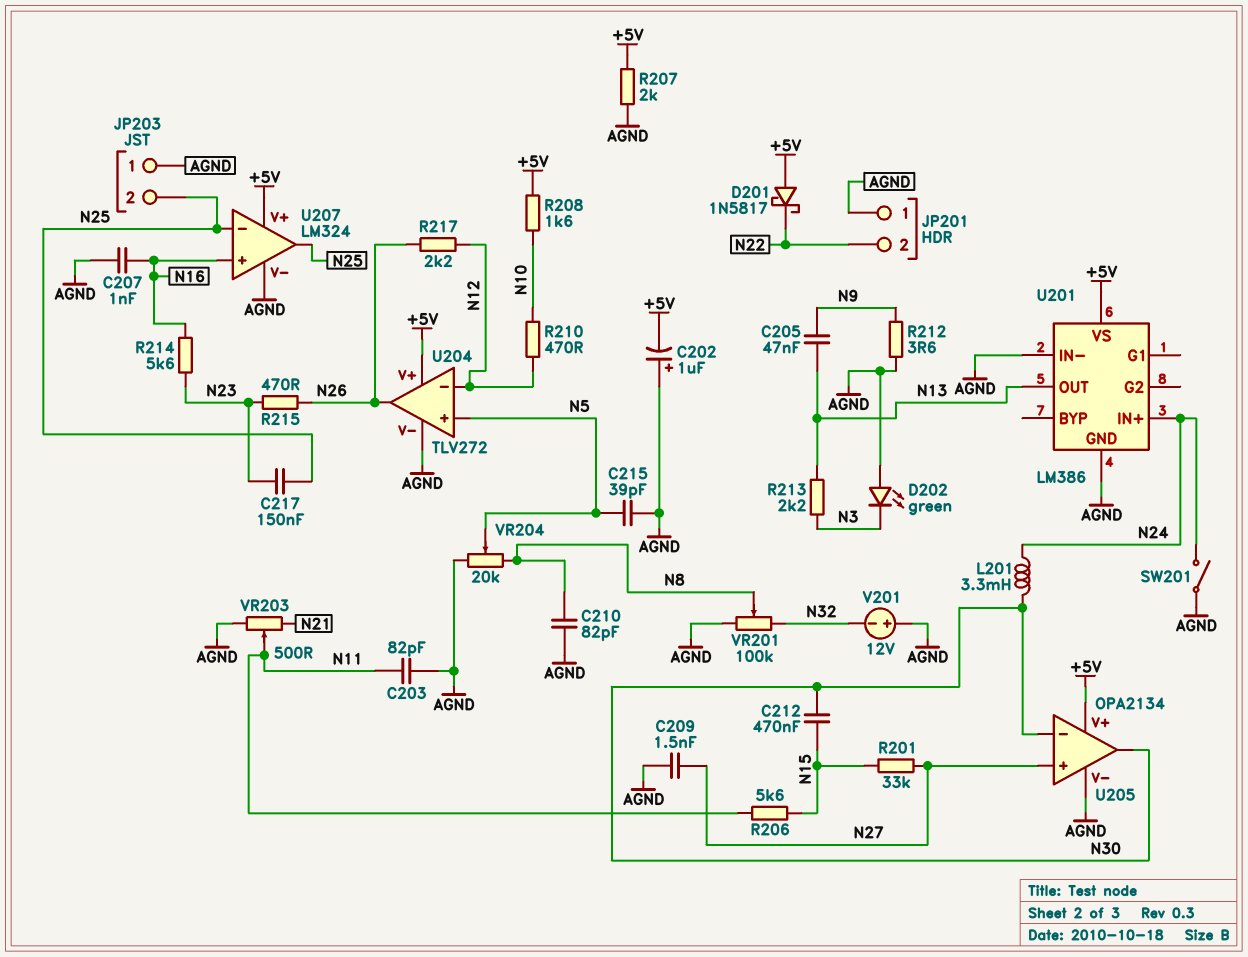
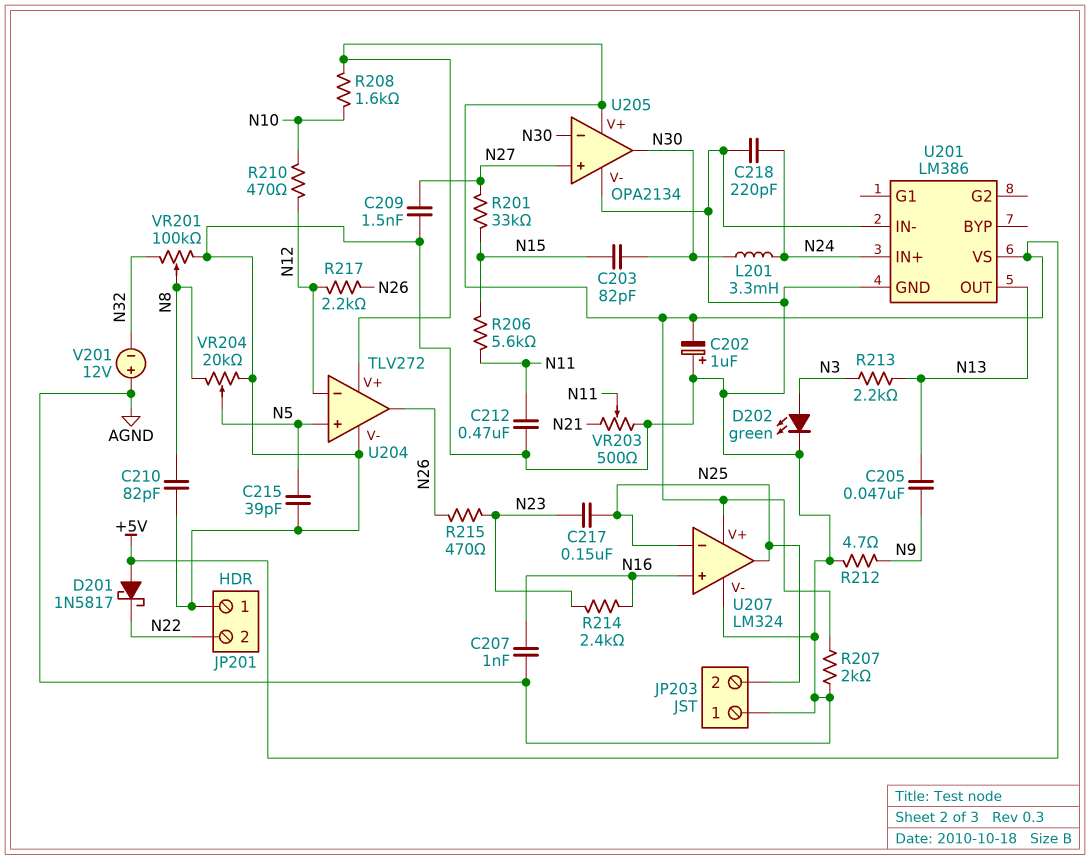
C203: 82pF (AGND, N11) -> 82pF (N15, N30)
C212: 470nF (N15, N30) -> 470nF (AGND, N11)
C218: none -> 220pF (AGND, N24)
D202: LED green (A AGND, K N3) -> LED green (A N3, K AGND)
R212: 3.6 (AGND, N9) -> 4.7 (AGND, N9)
R214: 5.6k (N16, N23) -> 2.4k (N16, N23)
SW201: switch (AGND, N24) -> none

